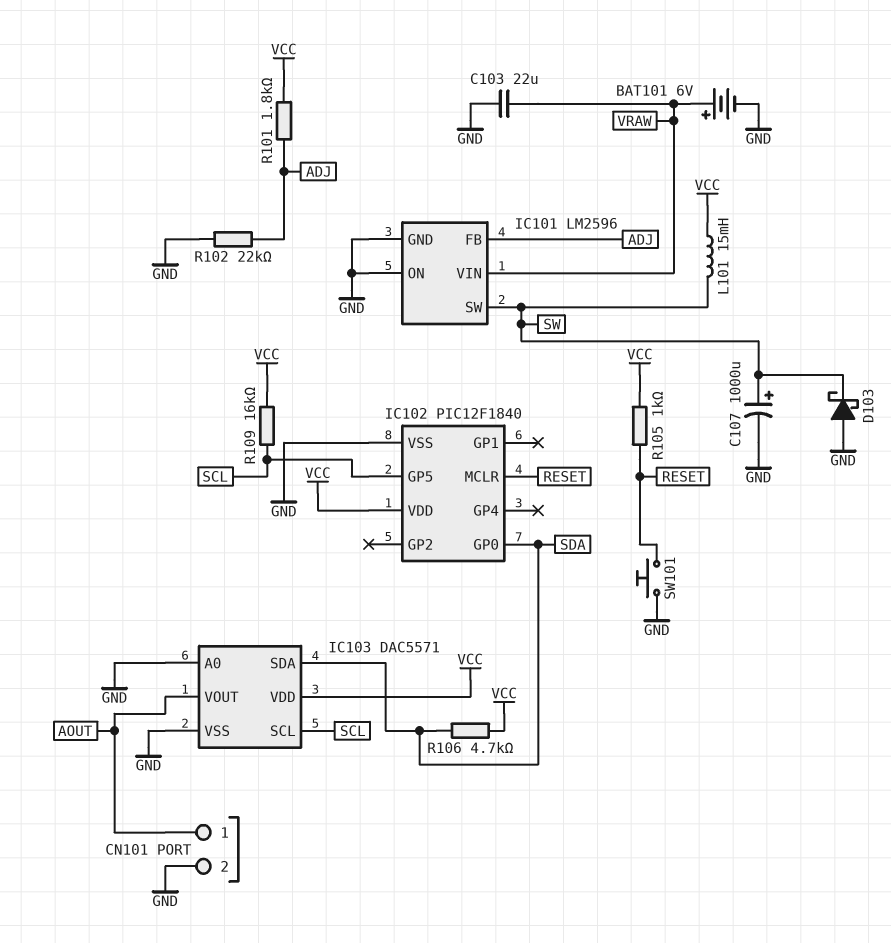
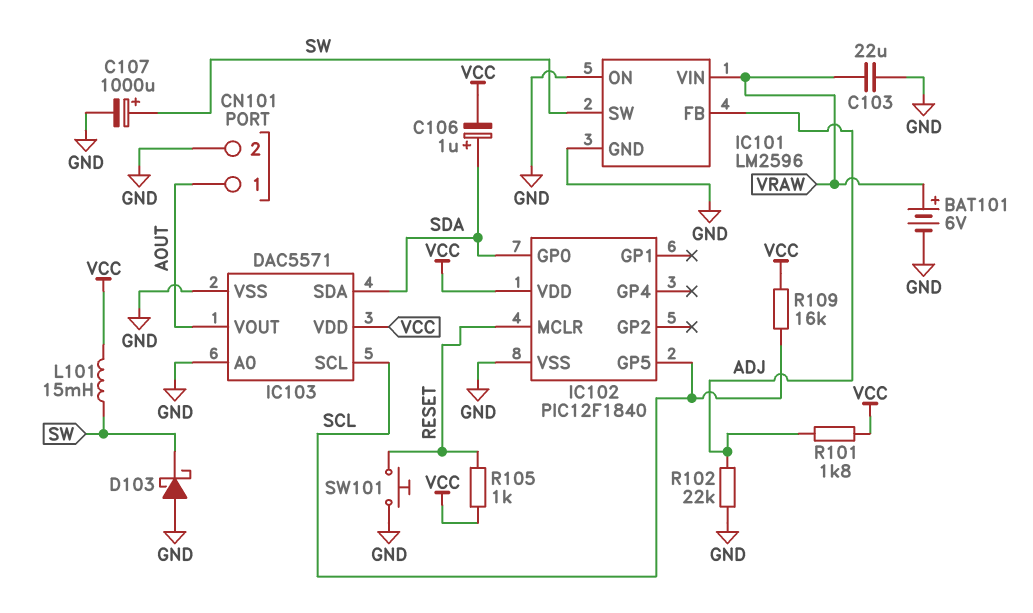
C106: none -> 1uF (plus SDA, minus VCC)
R106: 4.7k (SDA, VCC) -> none

